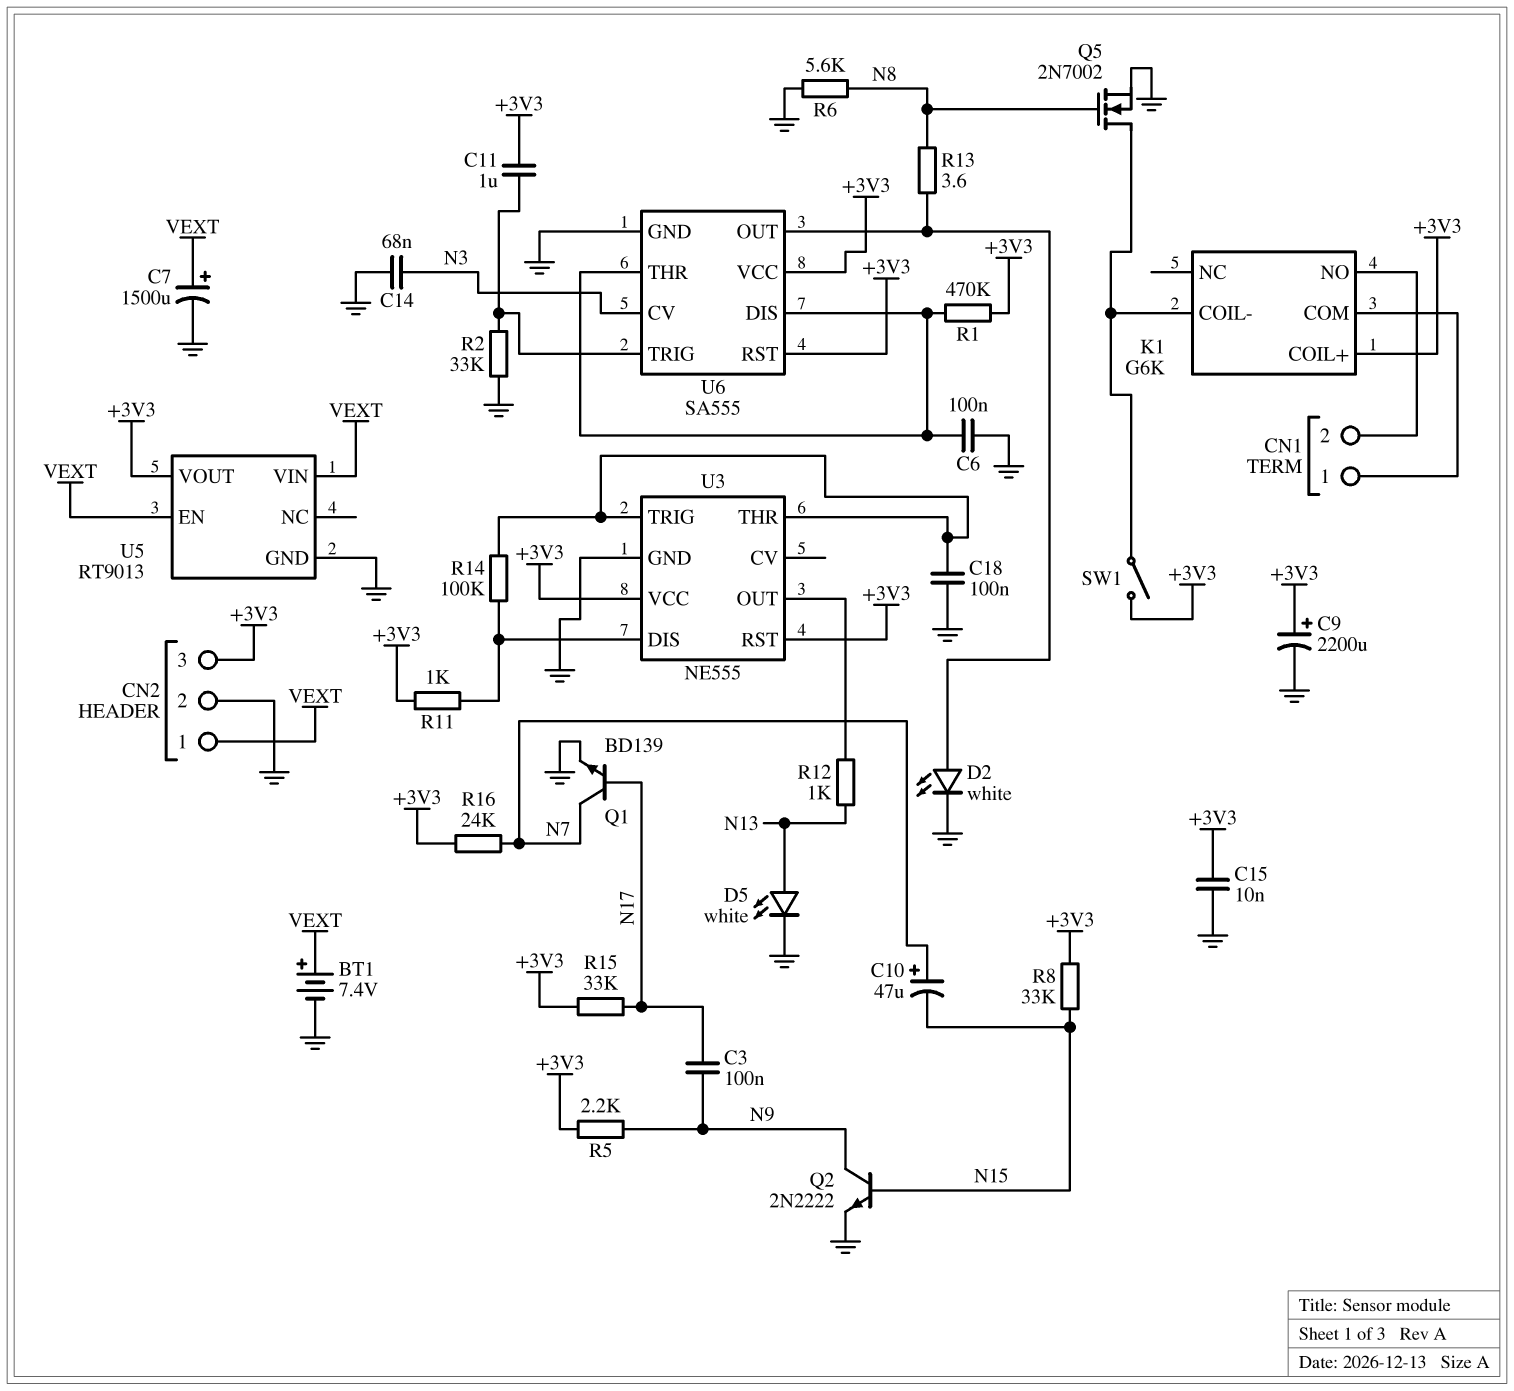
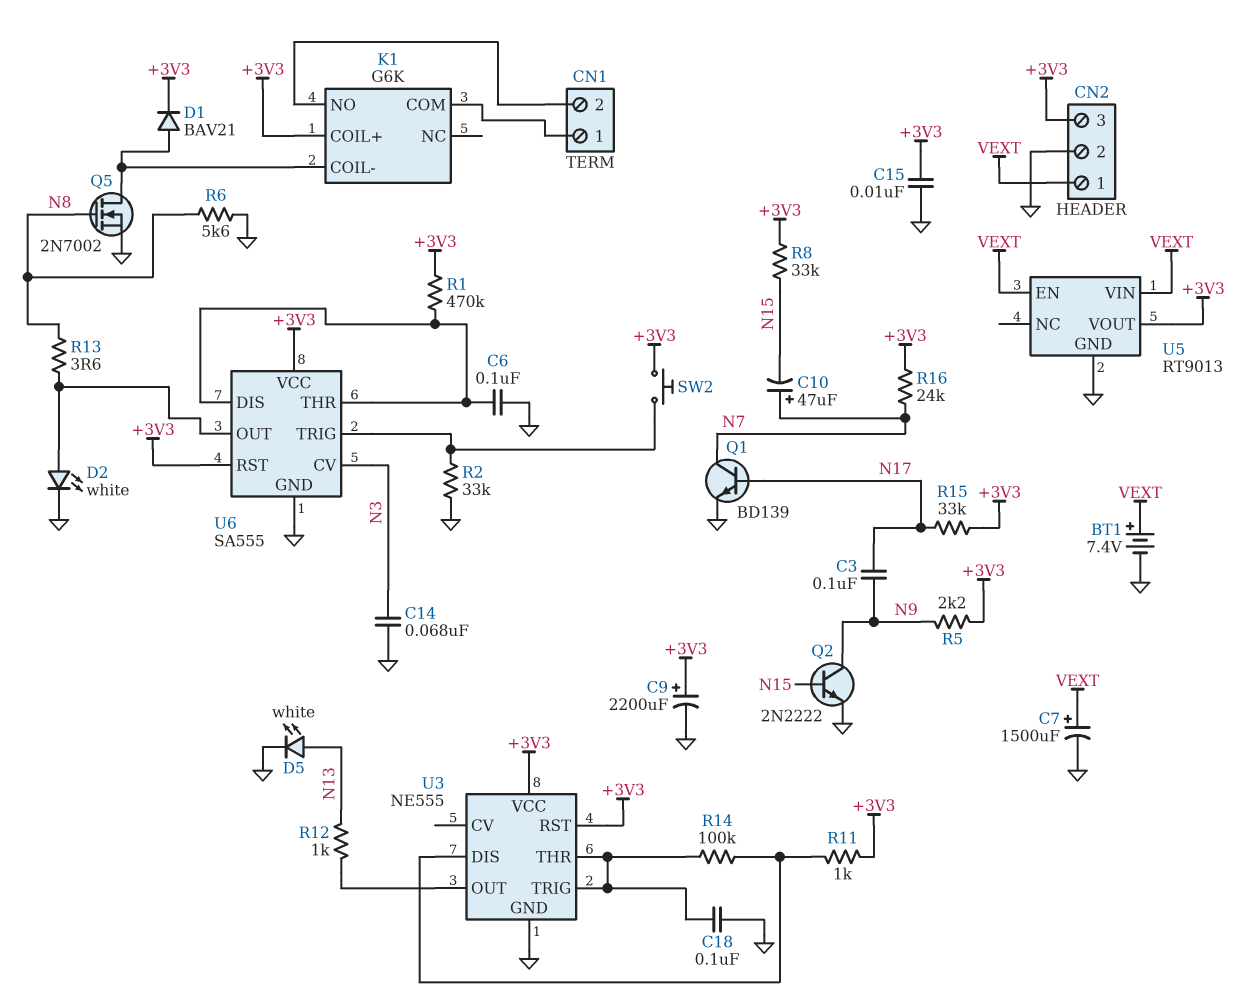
C11: 1uF (+3V3, U6/TRIG) -> none
D1: none -> diode BAV21 (A K1/COIL-, K +3V3)
SW1: switch (+3V3, K1/COIL-) -> none
SW2: none -> button (+3V3, U6/TRIG)

